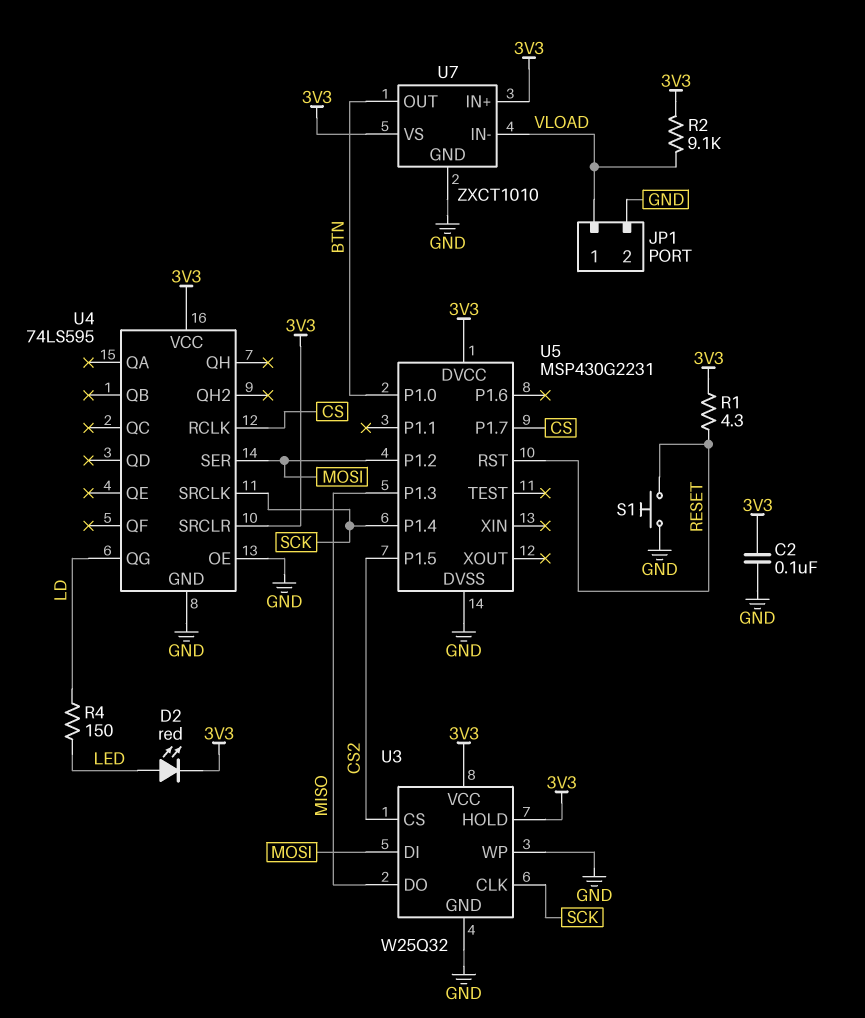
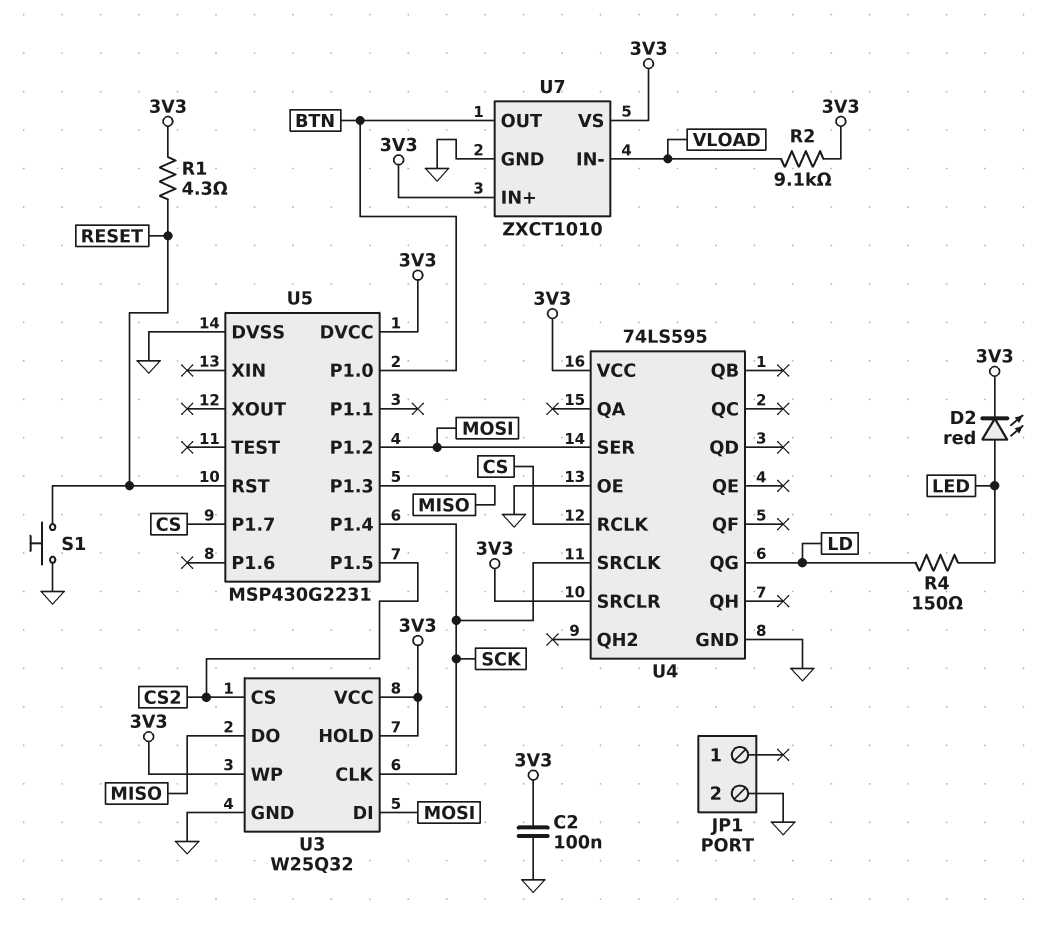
JP1 pin 1: VLOAD -> none
U3 pin WP: GND -> 3V3

